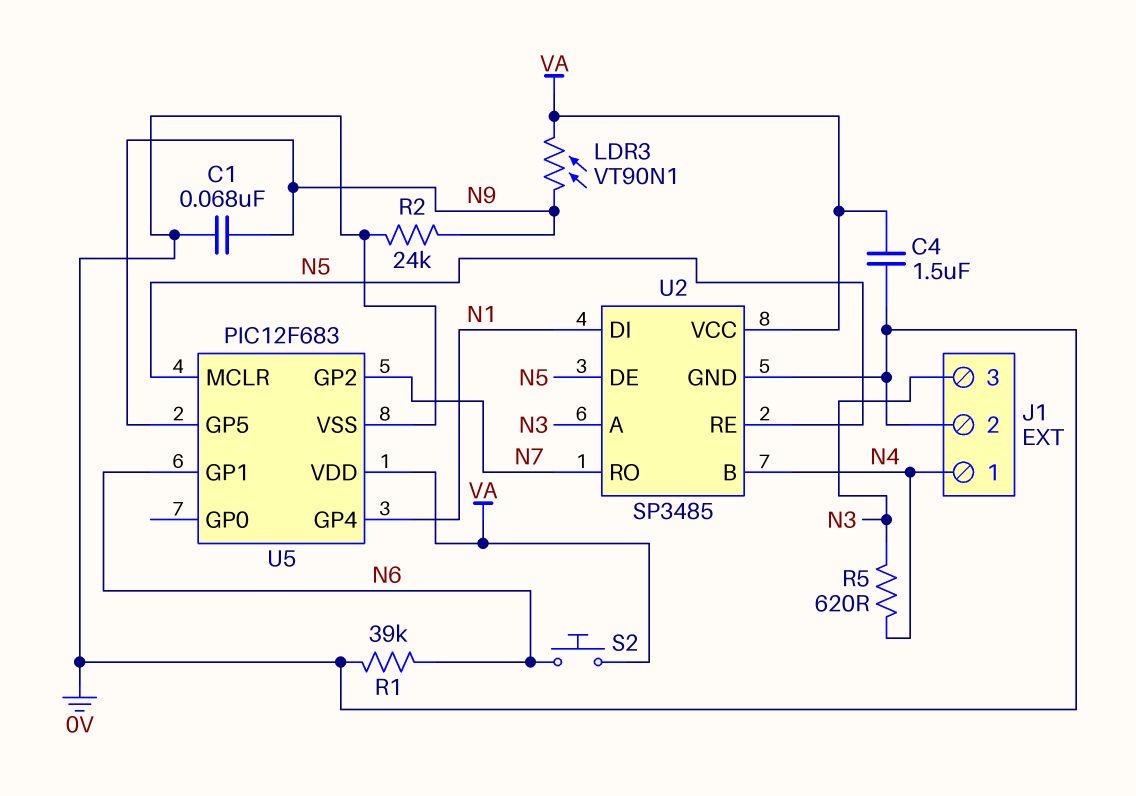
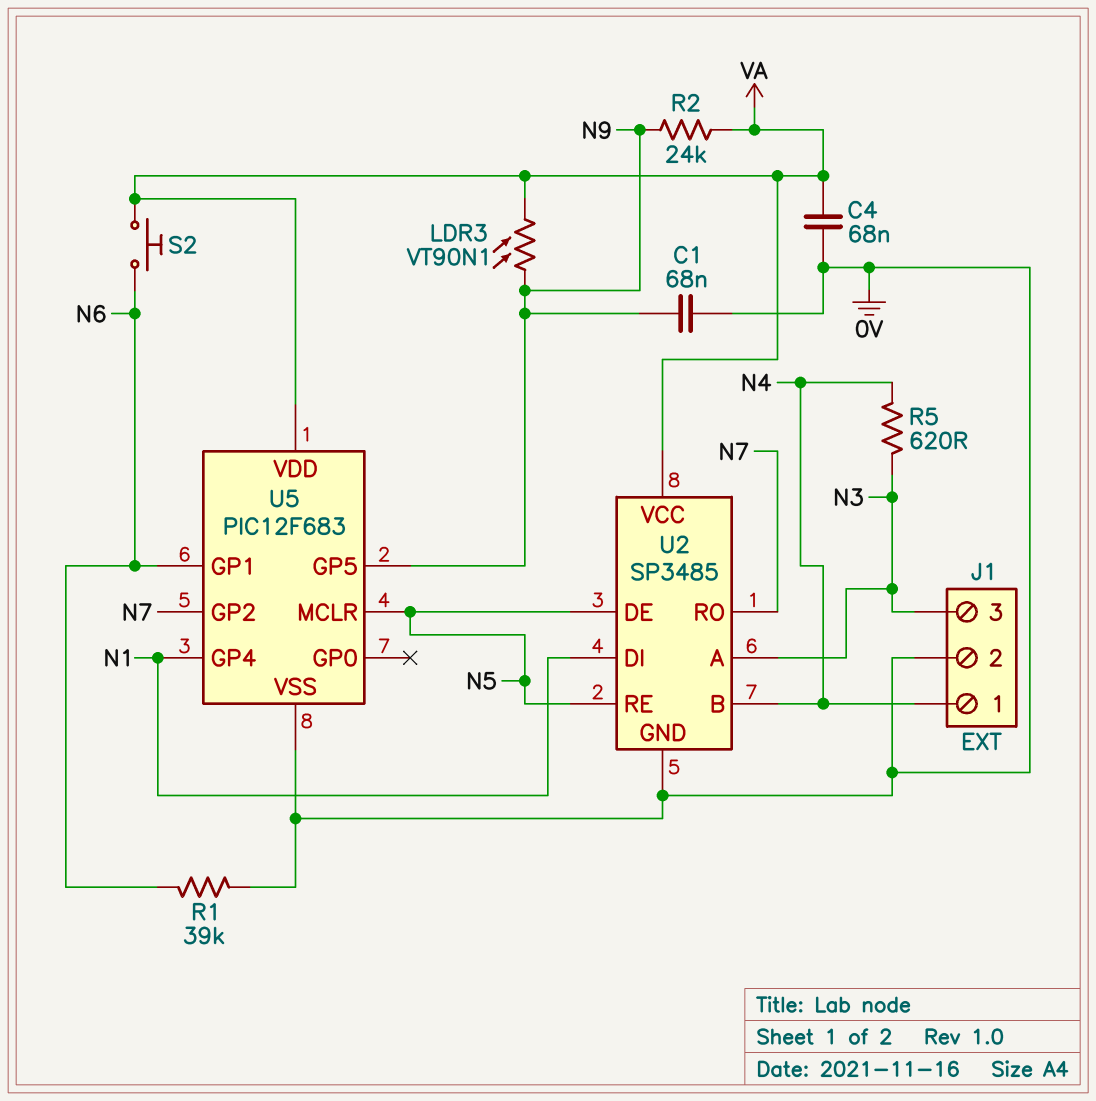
C4: 1.5uF (0V, VA) -> 68nF (0V, VA)
R2: 24k (0V, N9) -> 24k (N9, VA)

